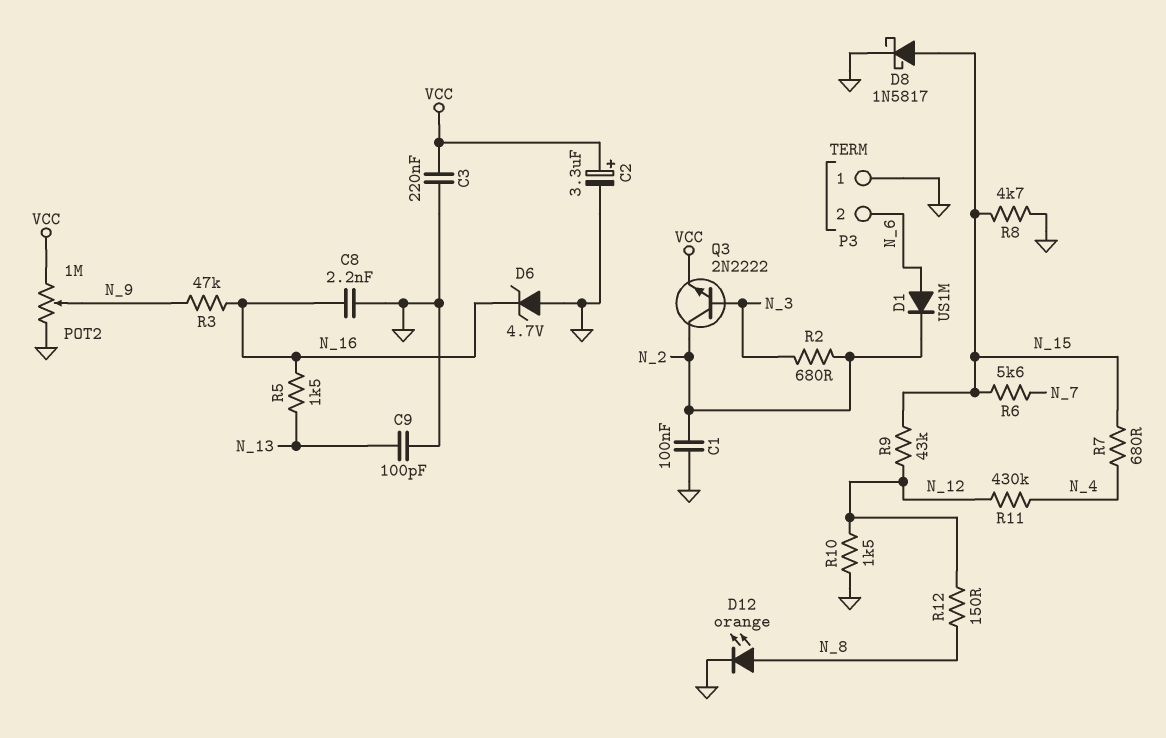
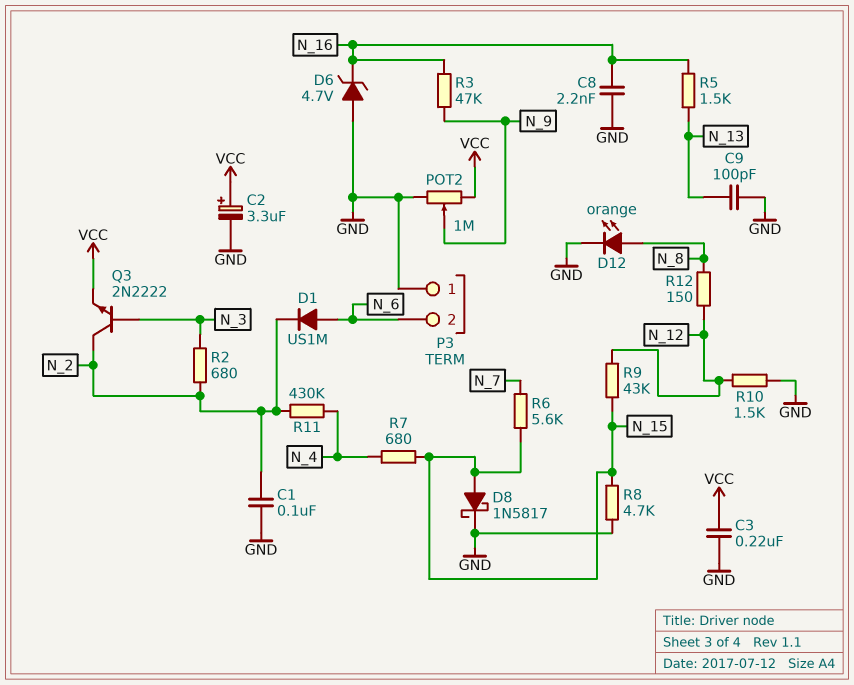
R11: 430k (N_4, N_12) -> 430k (N_2, N_4)

